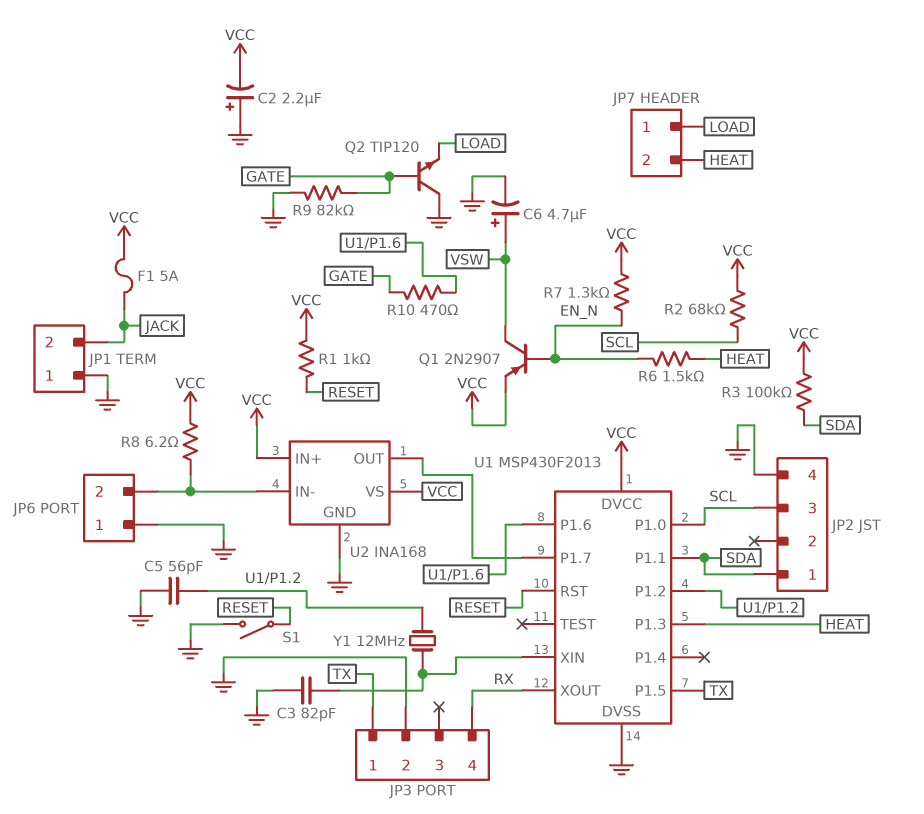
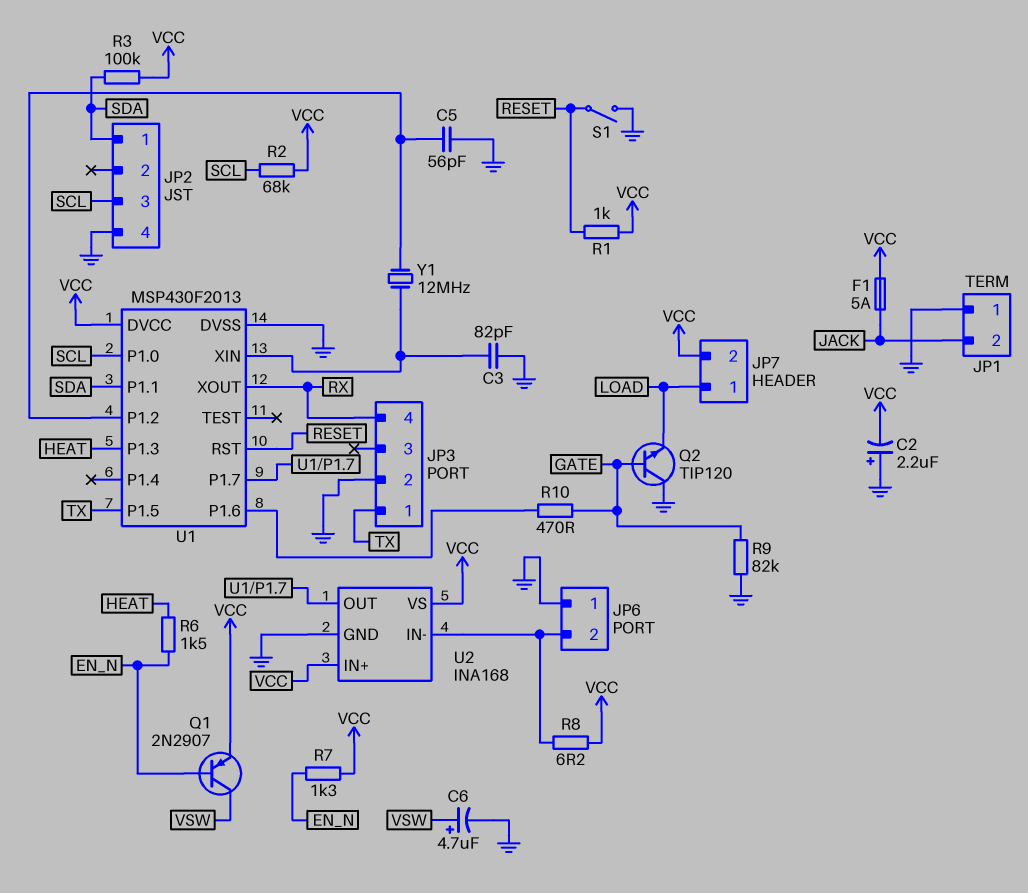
JP7 pin 2: HEAT -> VCC

